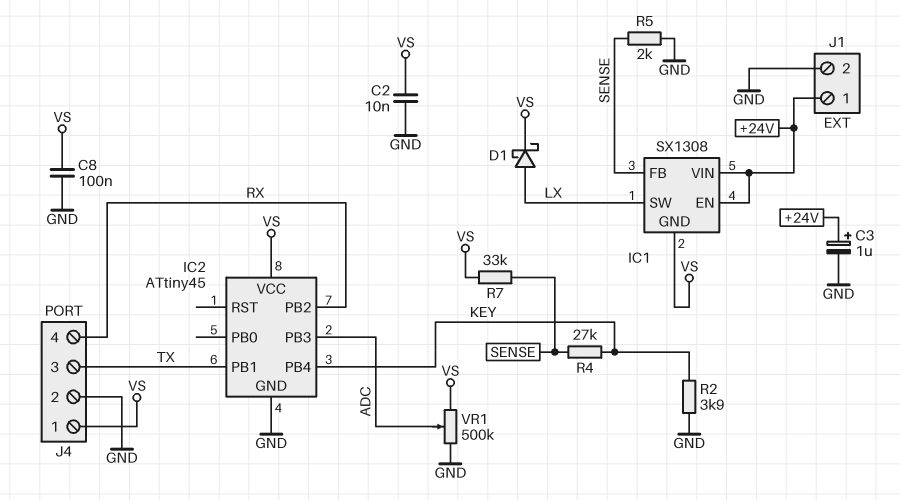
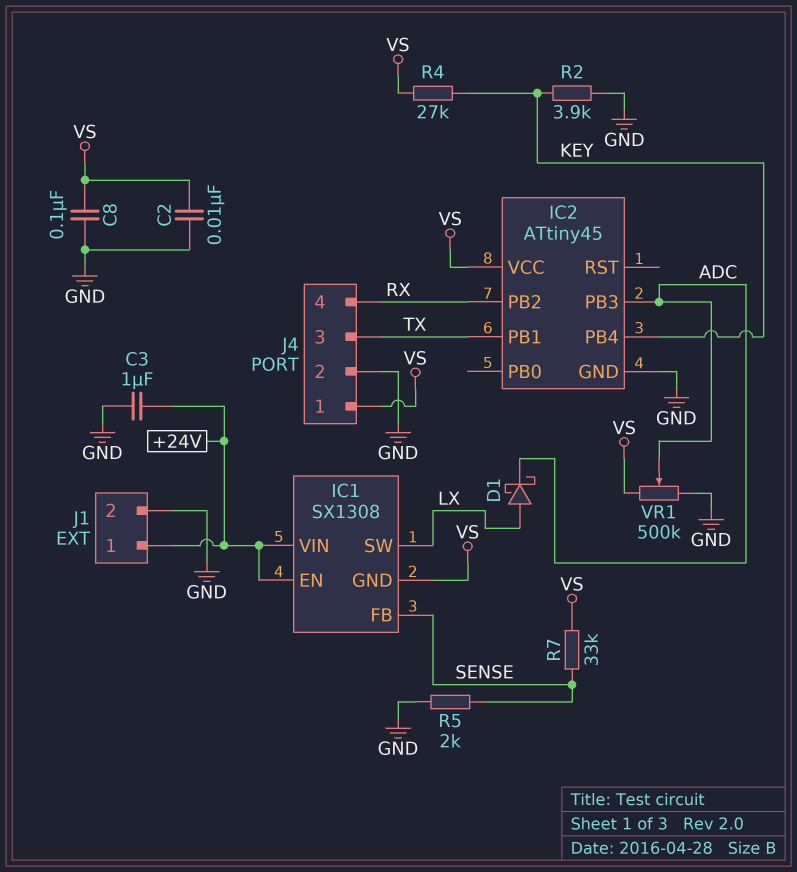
C3: 1uF (plus +24V, minus GND) -> 1uF (+24V, GND)
D1: schottky (A LX, K VS) -> schottky (A LX, K ADC)
R4: 27k (KEY, SENSE) -> 27k (KEY, VS)

